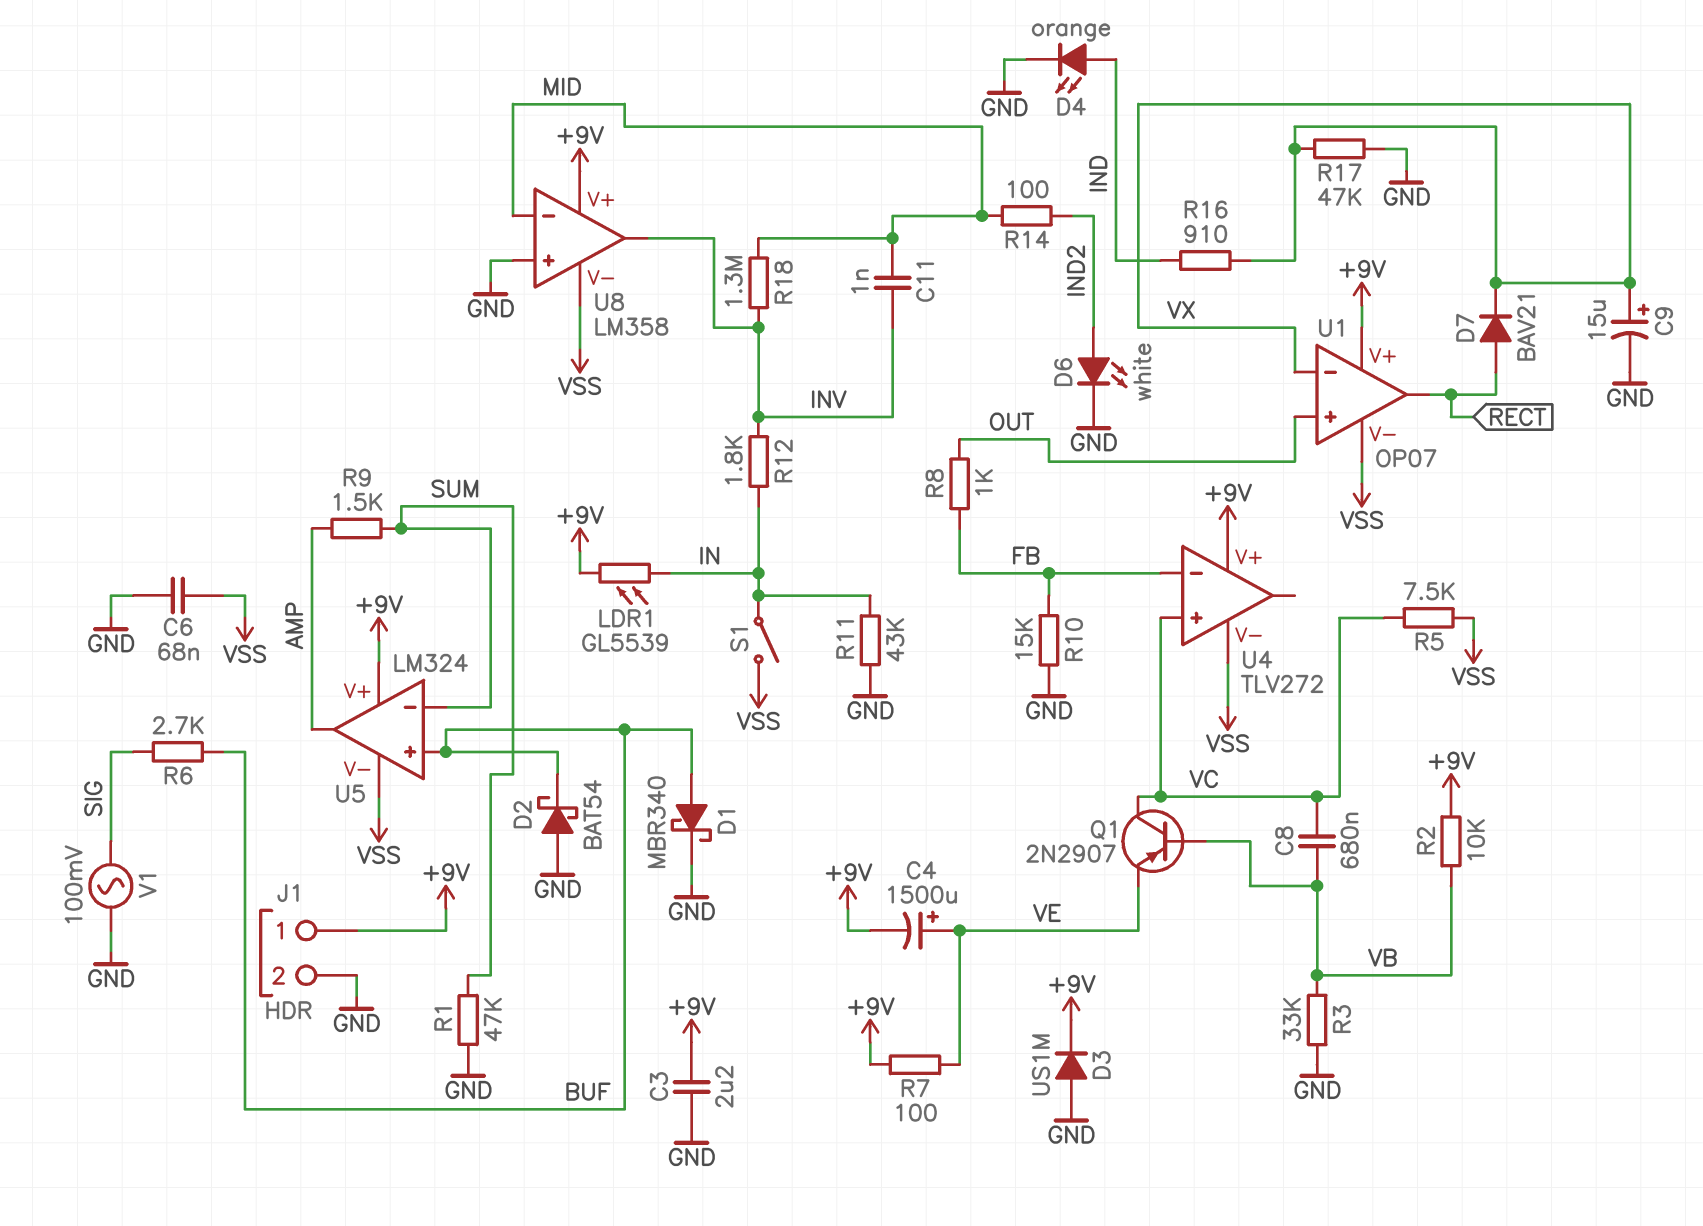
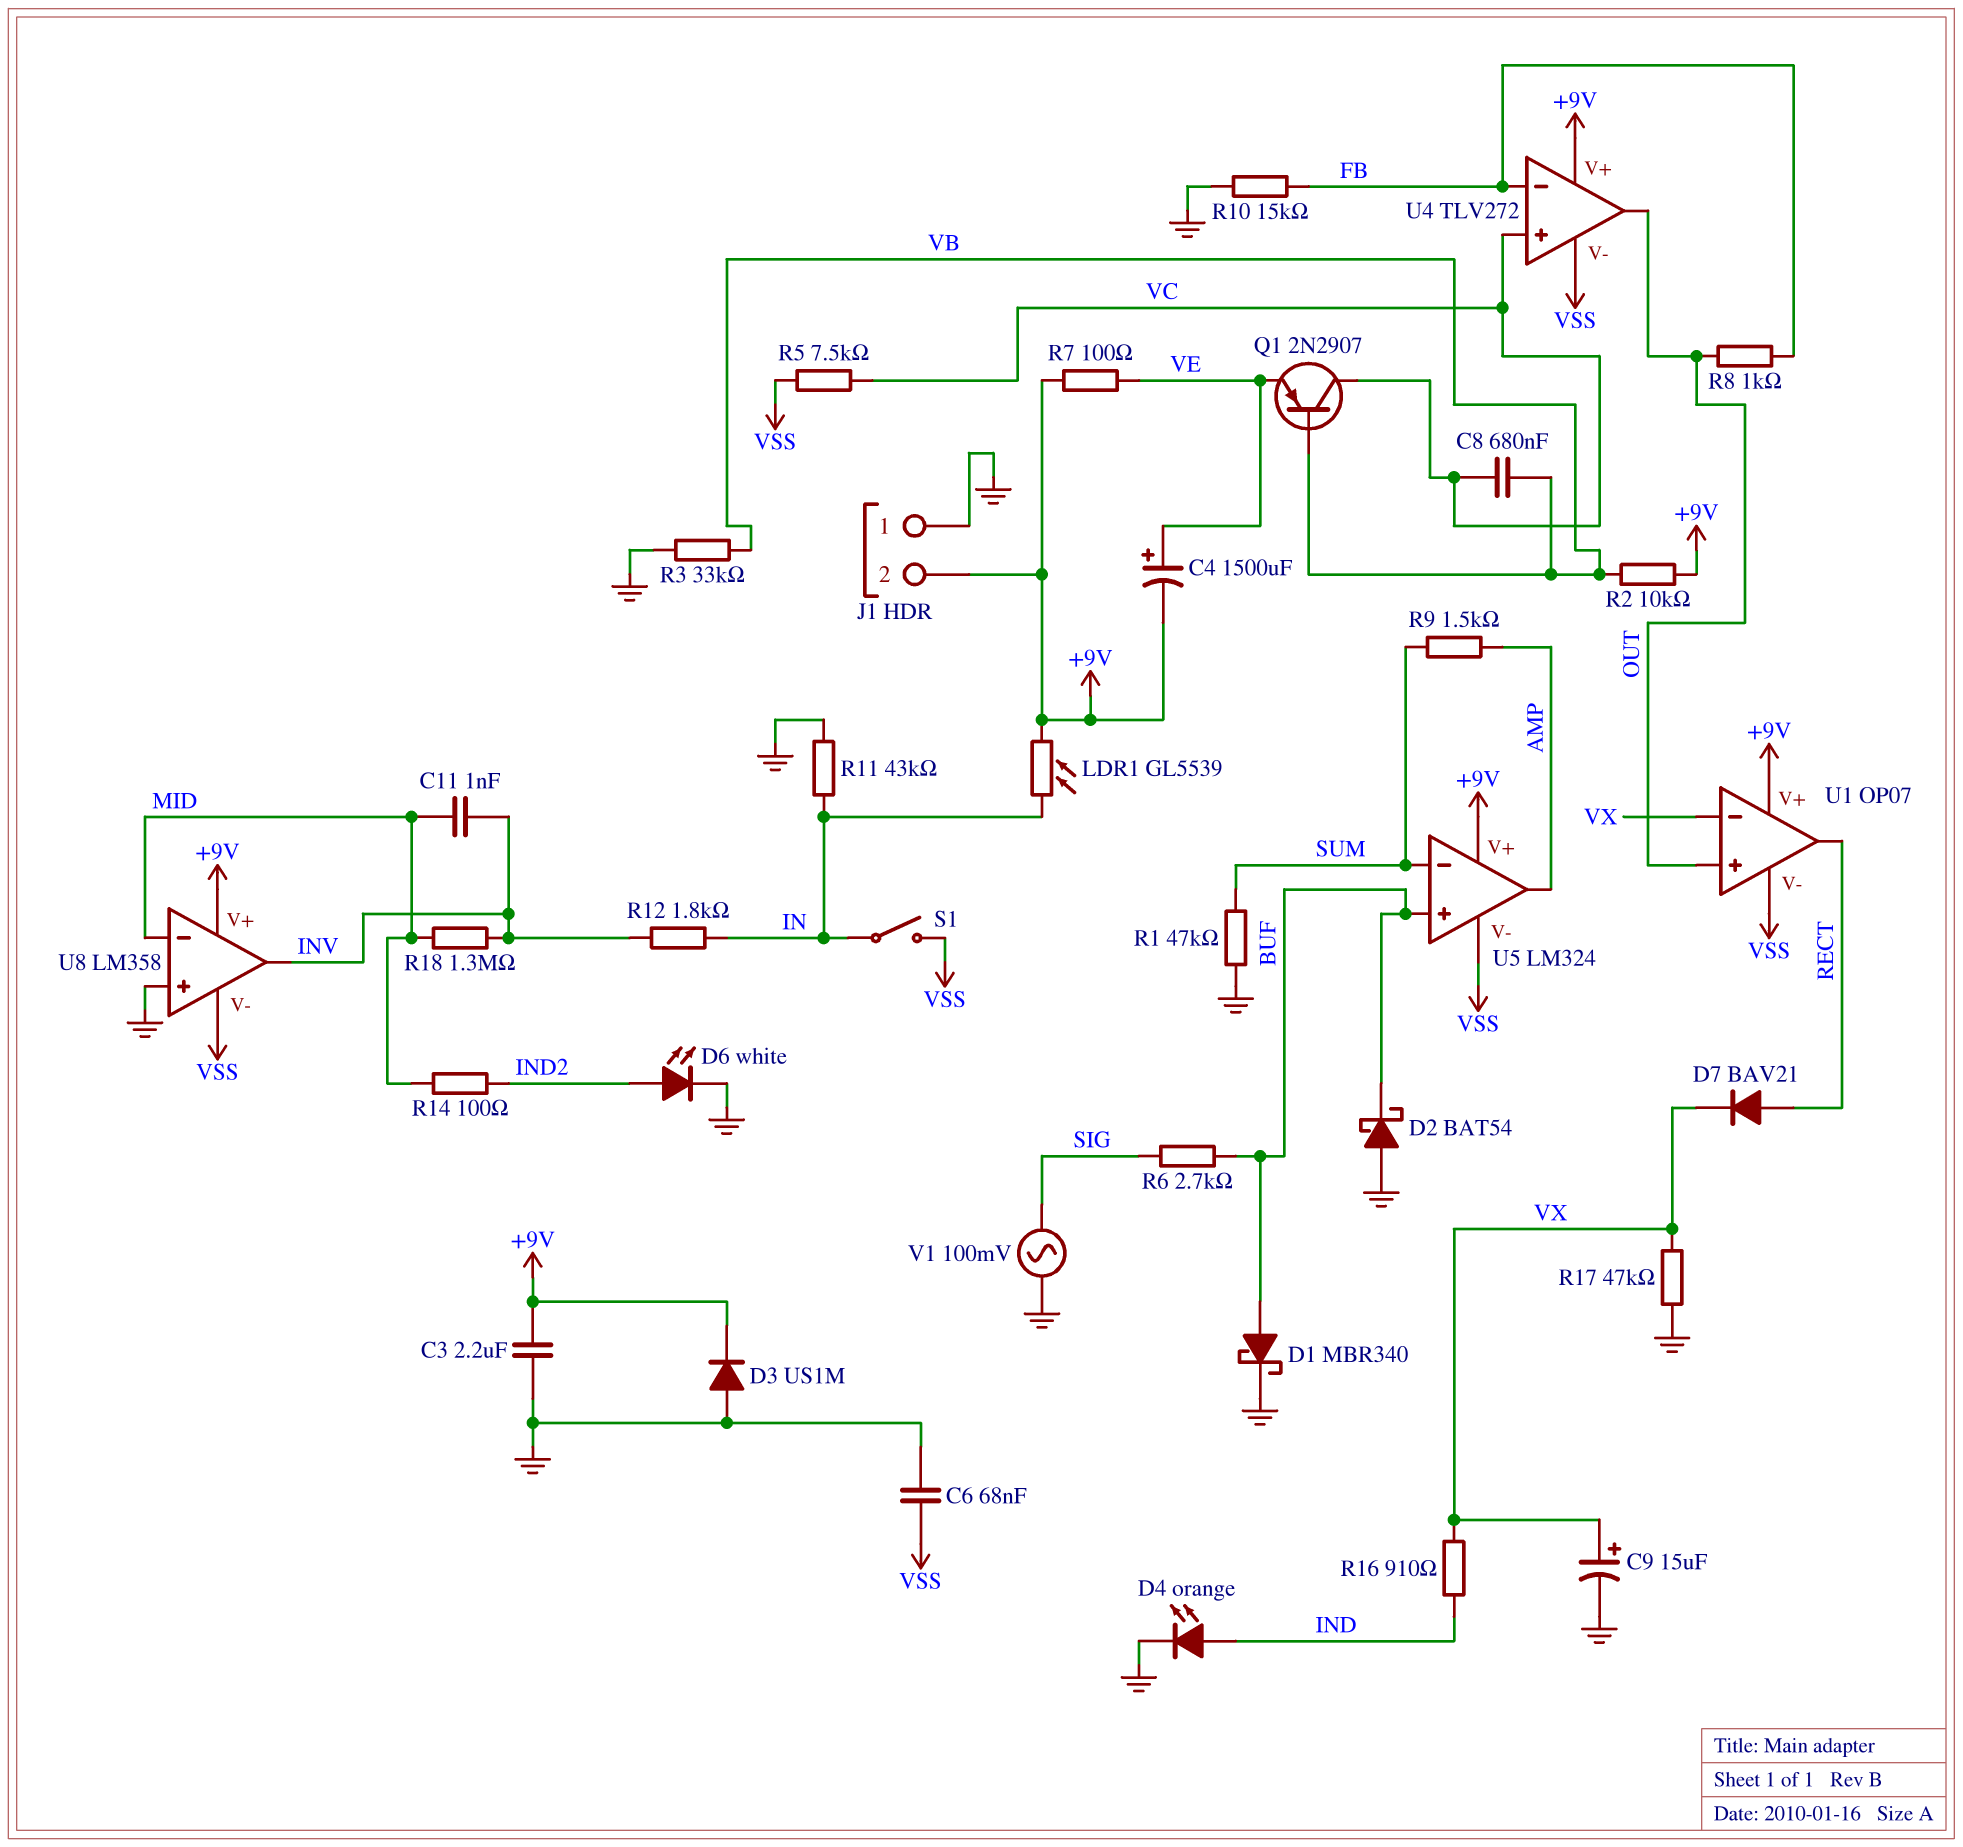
J1 pin 1: +9V -> GND
J1 pin 2: GND -> +9V
U4 pin out: none -> OUT

